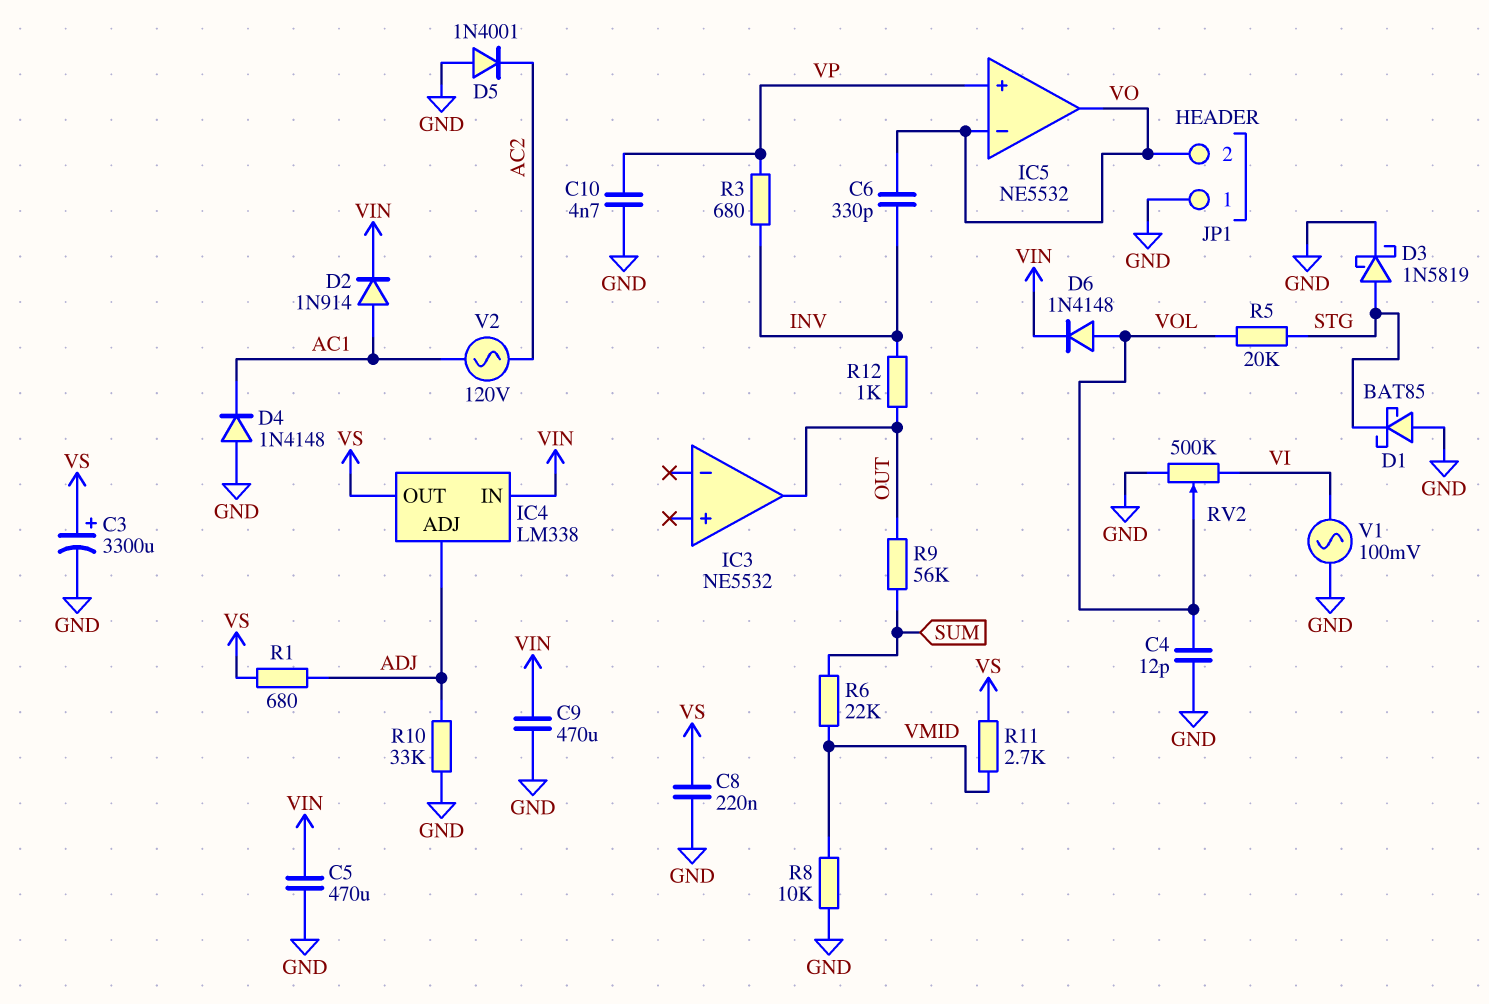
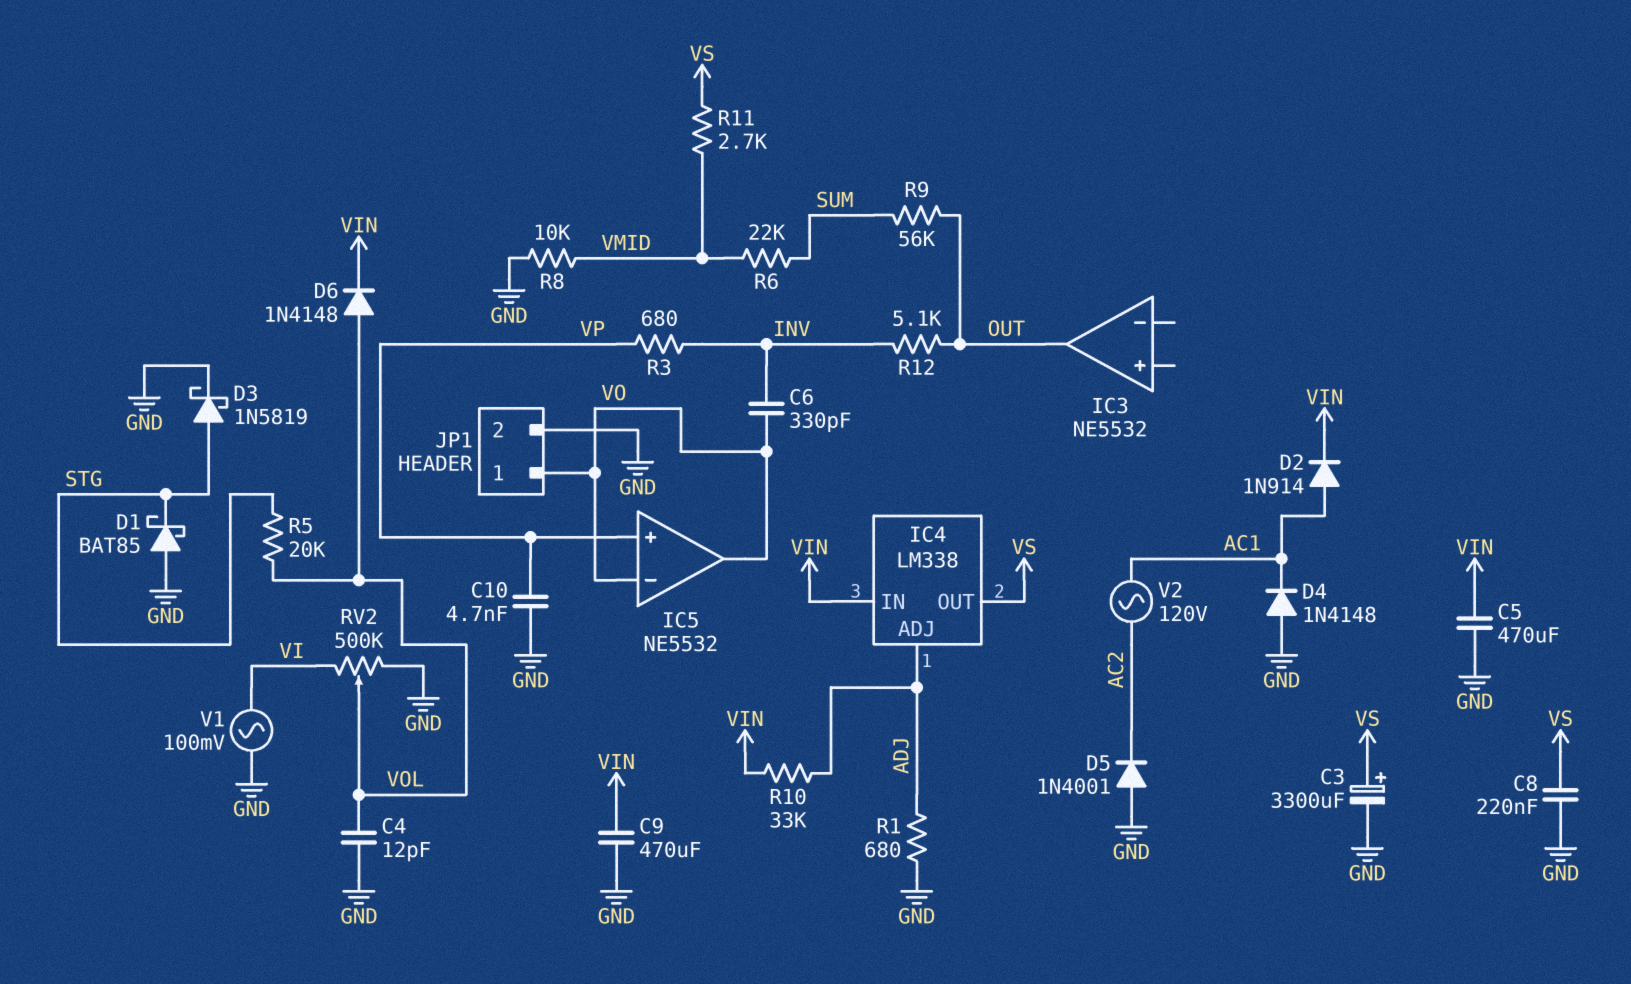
JP1 pin 1: GND -> VO
JP1 pin 2: VO -> GND
R1: 680 (ADJ, VS) -> 680 (ADJ, GND)
R10: 33k (ADJ, GND) -> 33k (ADJ, VIN)
R12: 1k (INV, OUT) -> 5.1k (INV, OUT)

